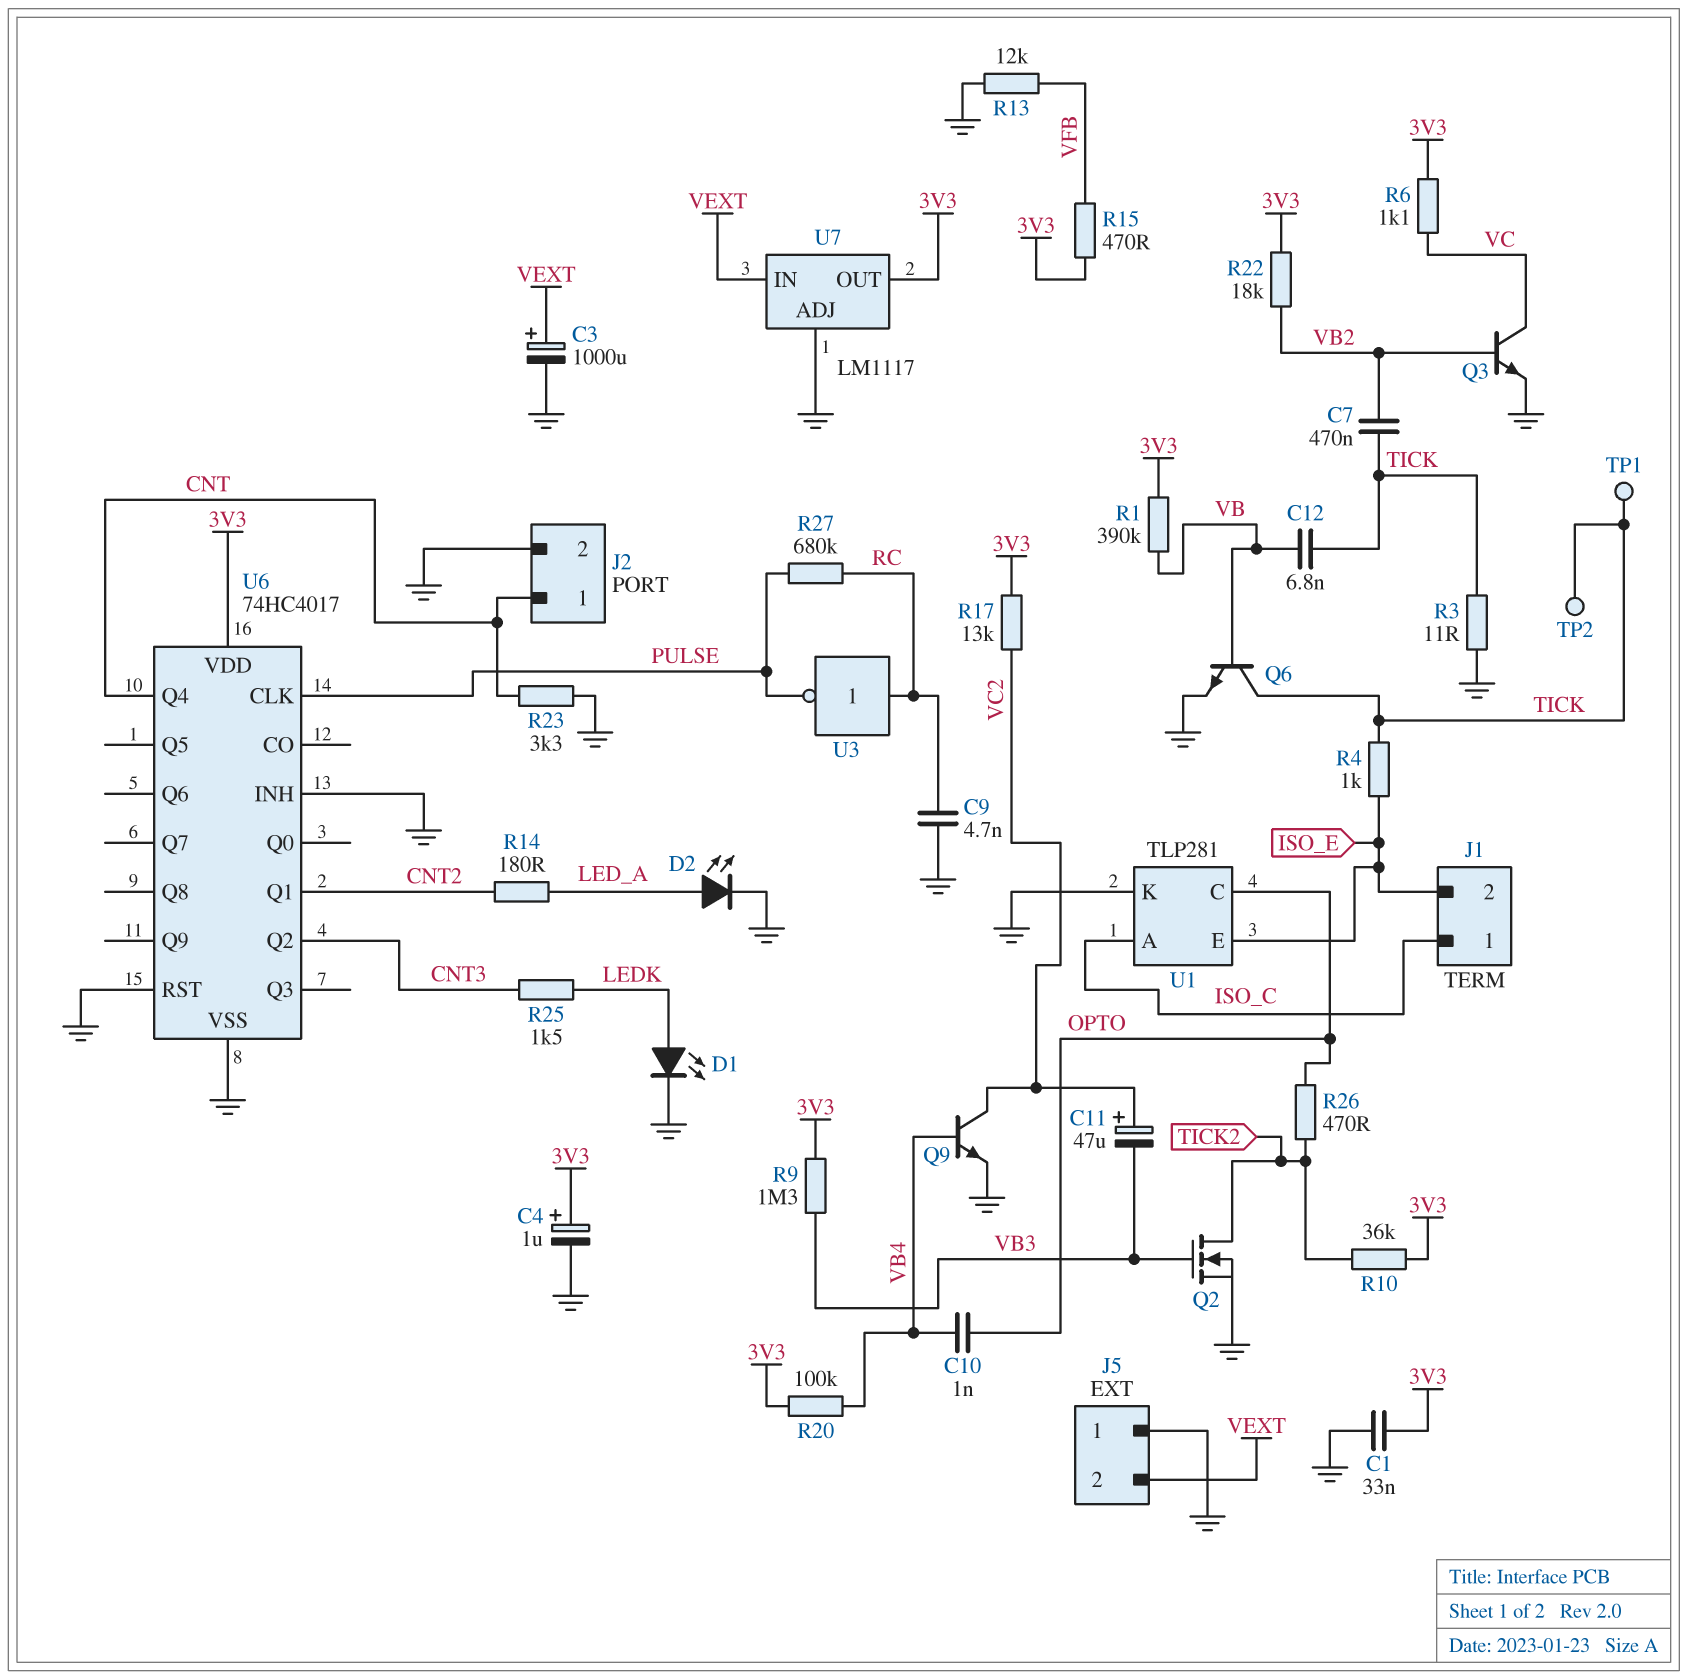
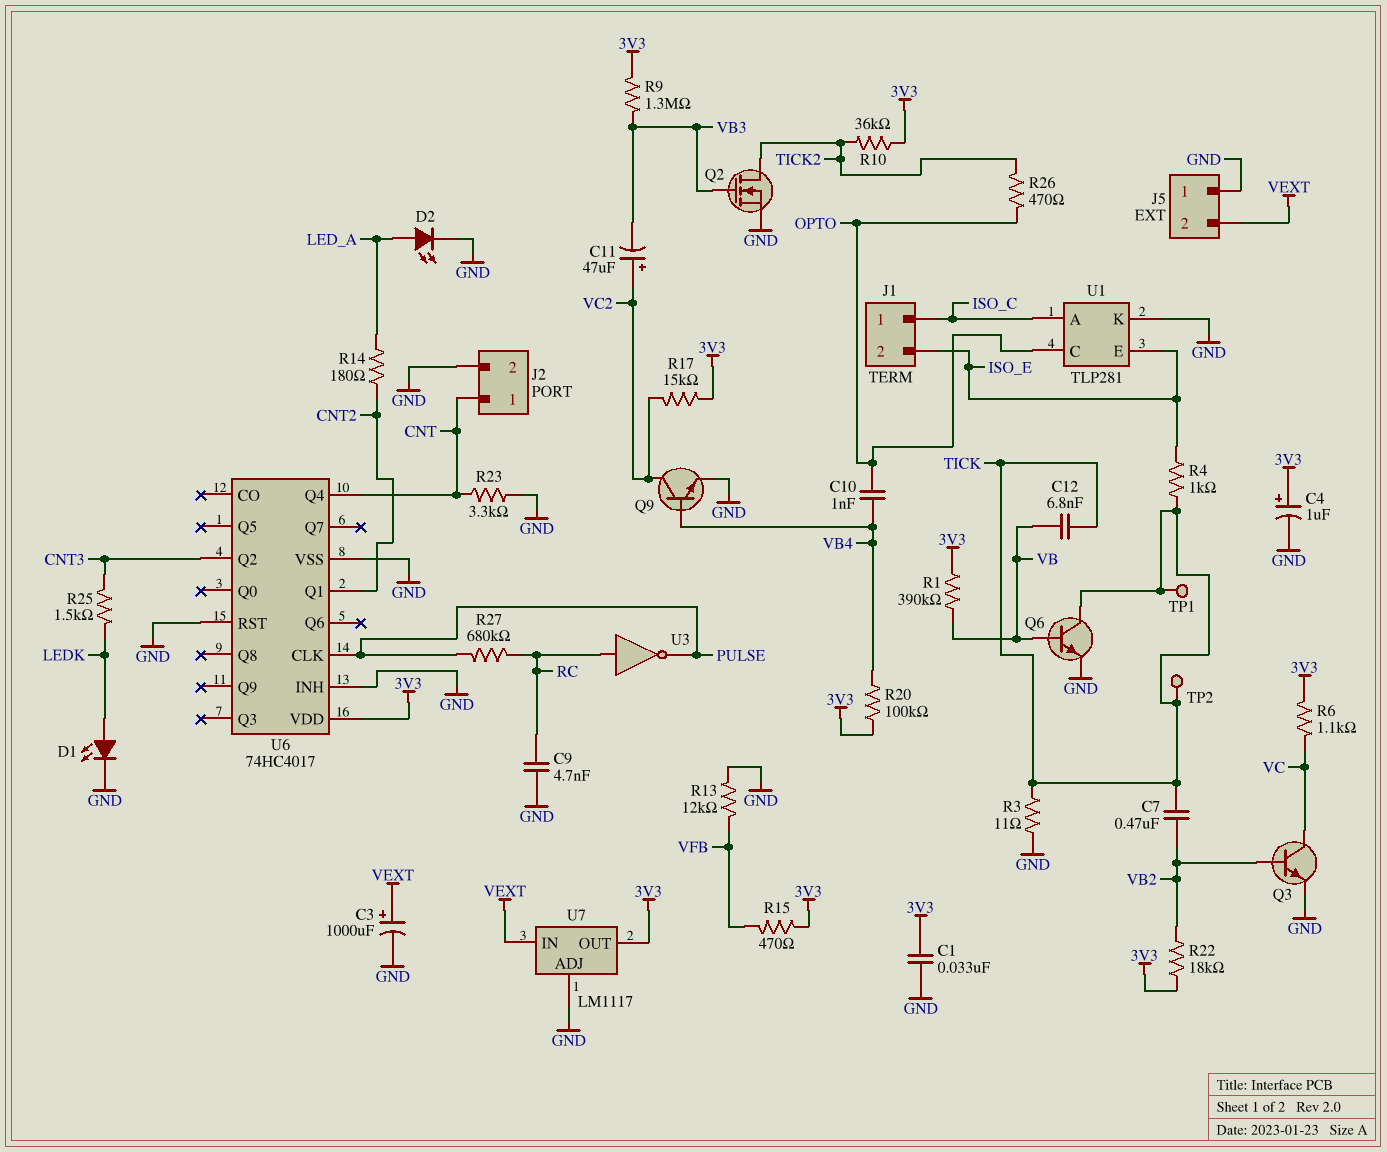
R17: 13k (3V3, VC2) -> 15k (3V3, VC2)

